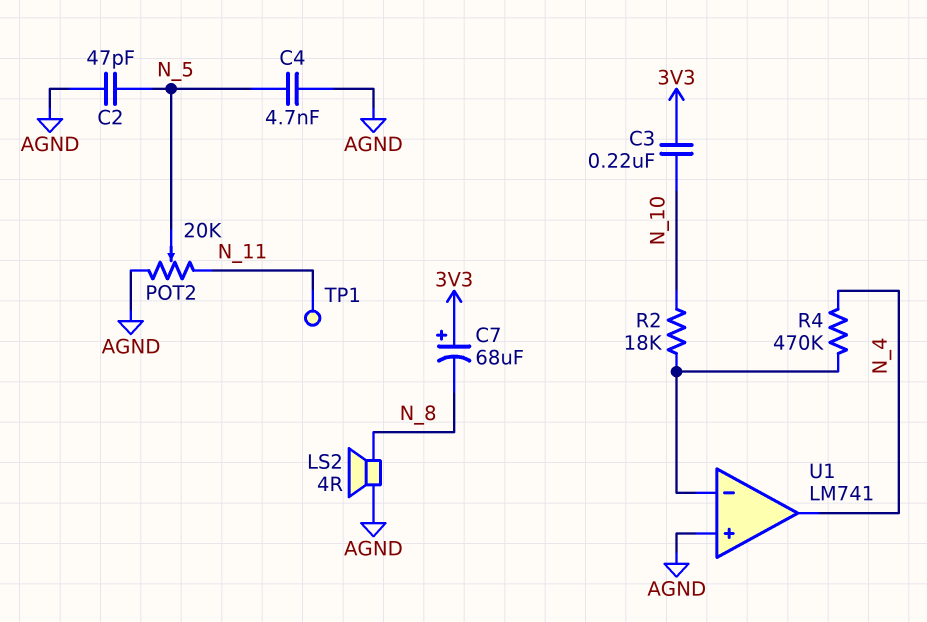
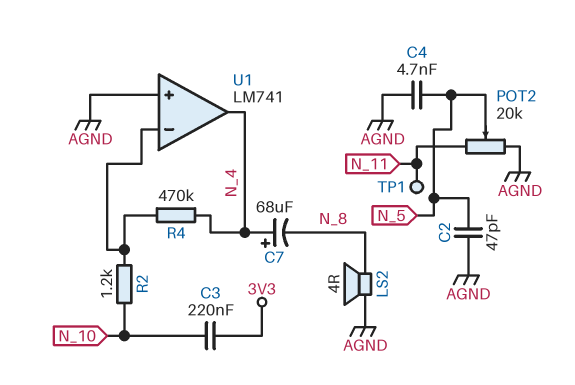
C7: 68uF (plus 3V3, minus N_8) -> 68uF (plus N_4, minus N_8)
R2: 18k (N_10, U1/in-) -> 1.2k (N_10, U1/in-)

